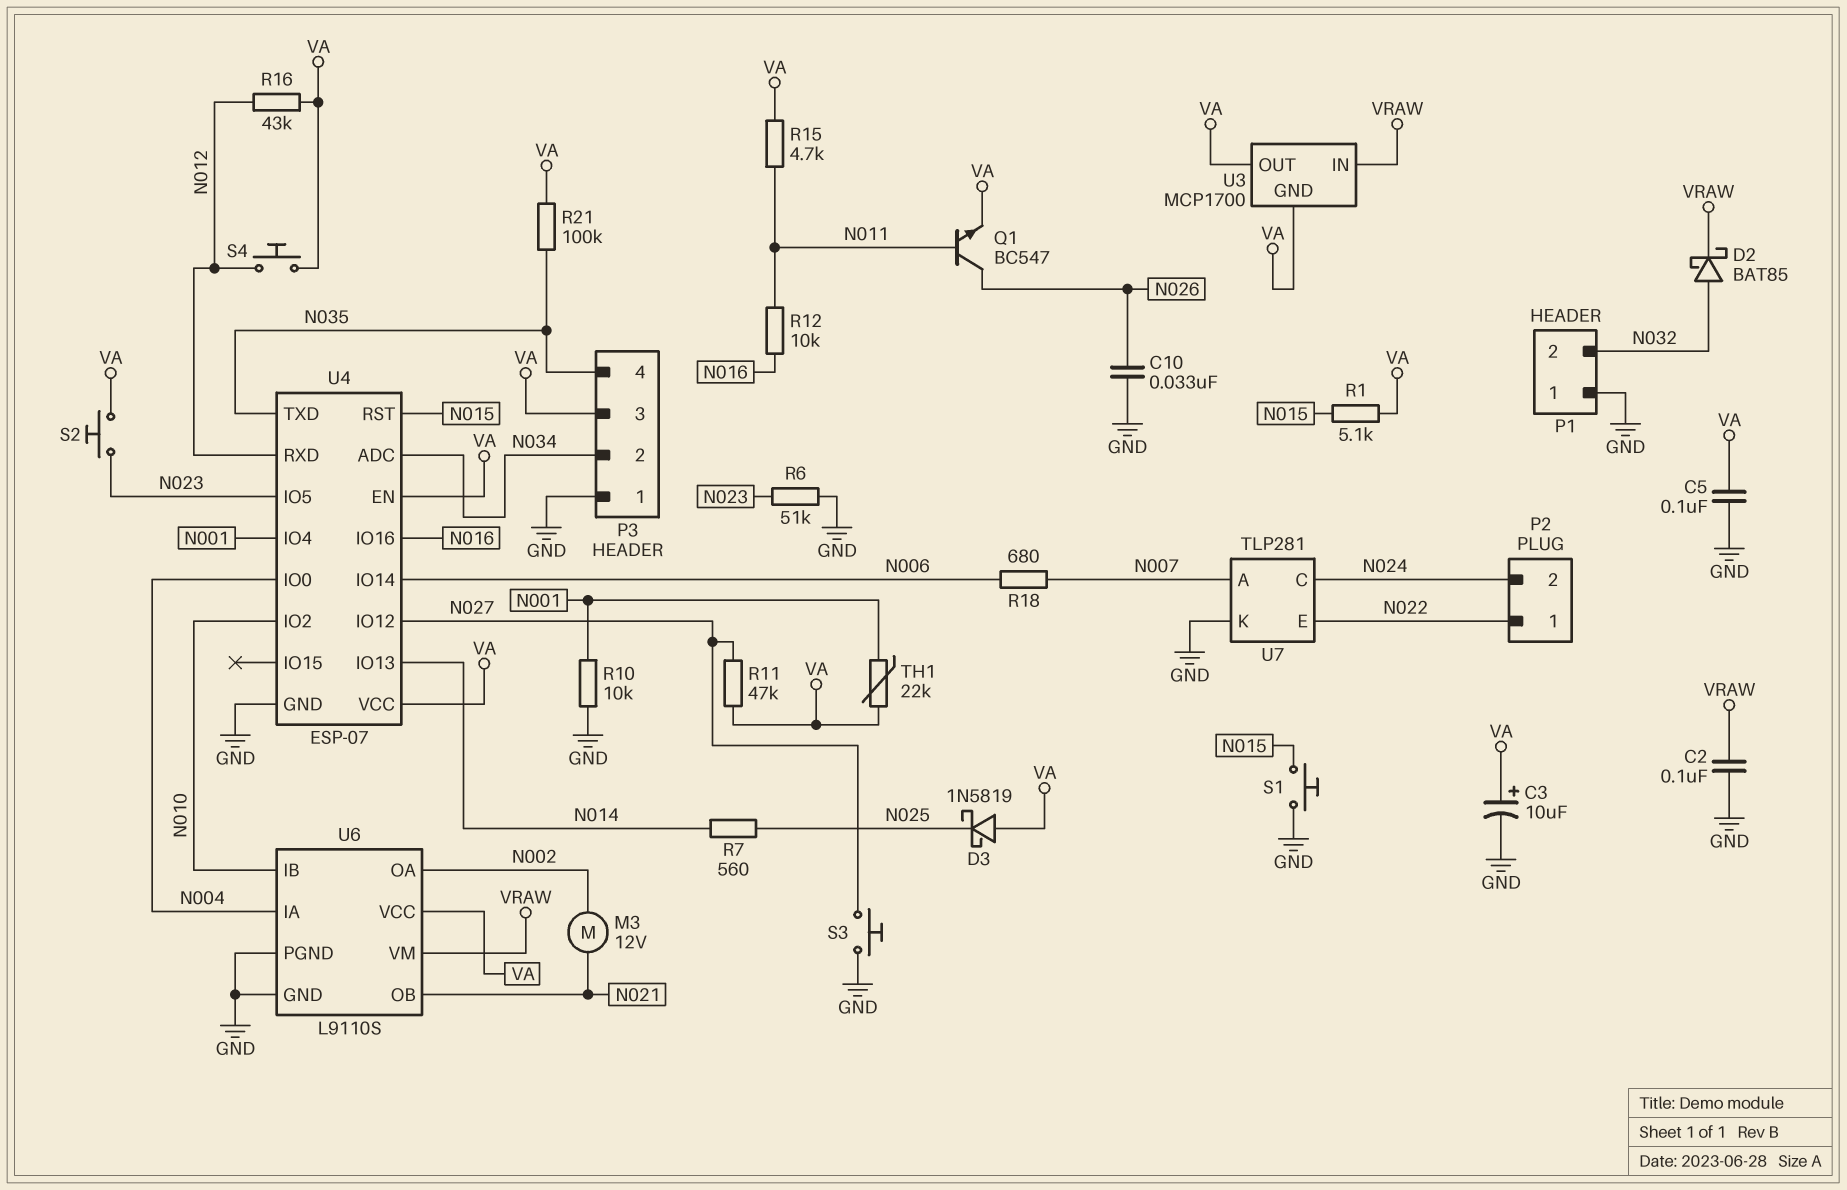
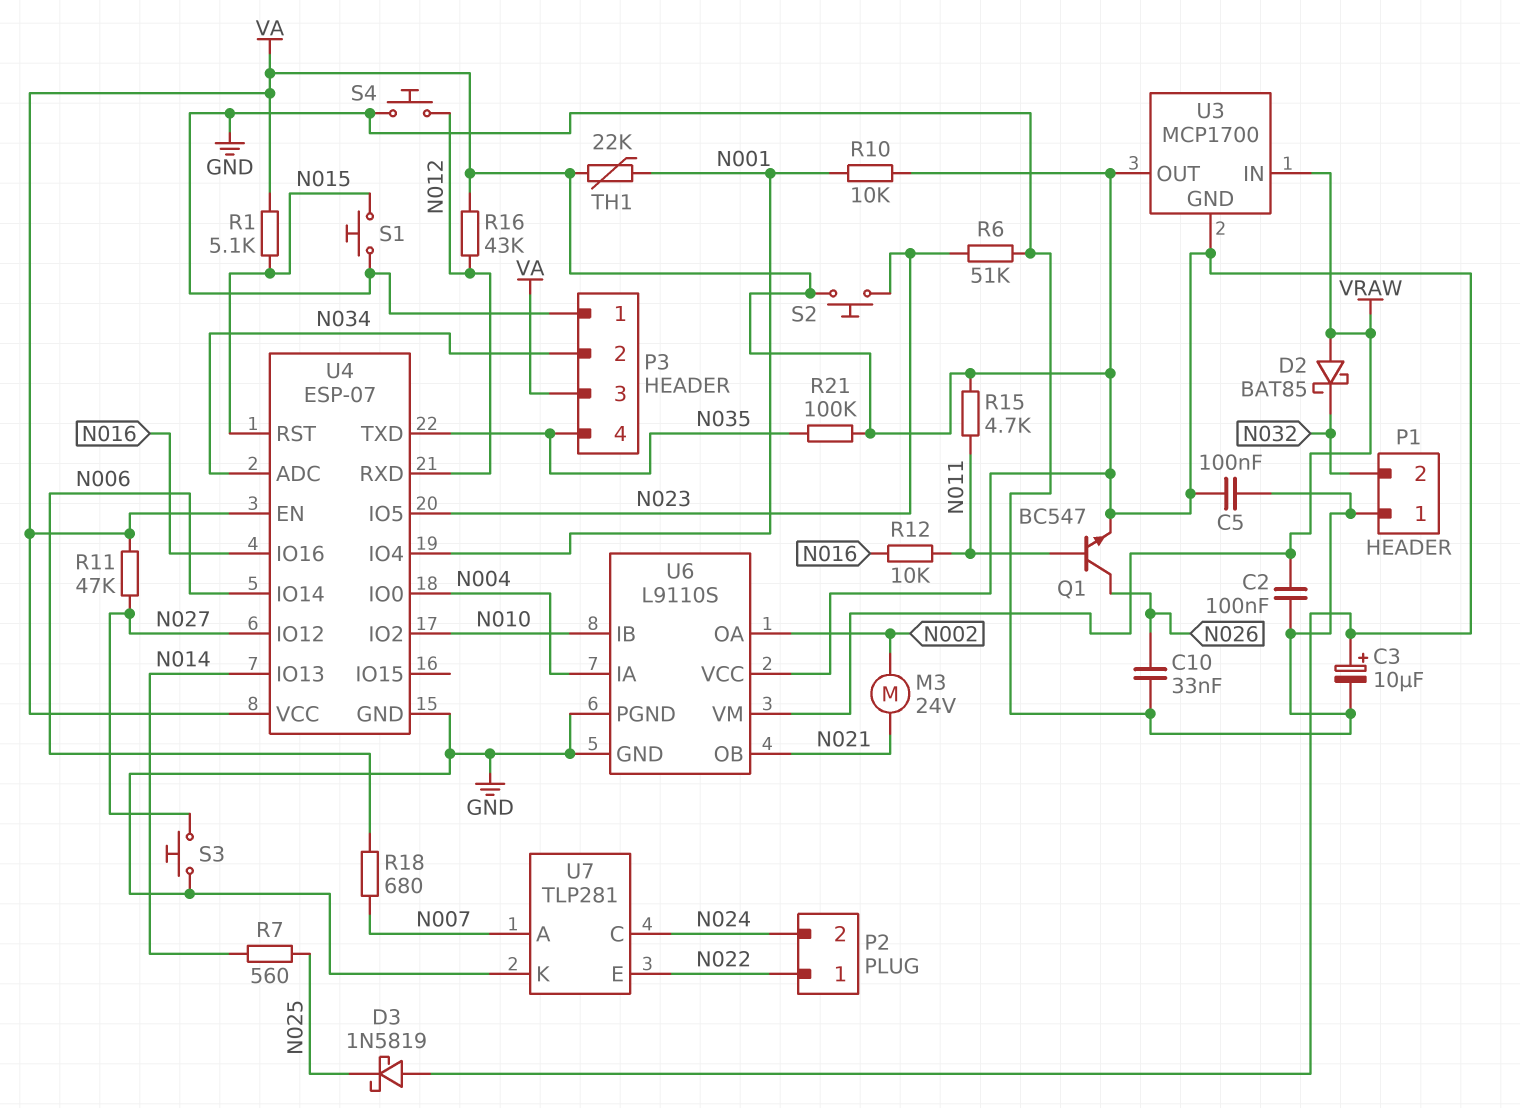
D2: schottky BAT85 (A N032, K VRAW) -> schottky BAT85 (A VRAW, K N032)
M3: motor 12V (N002, N021) -> motor 24V (N002, N021)
R10: 10k (GND, N001) -> 10k (N001, VA)
S4: button (N012, VA) -> button (GND, N012)

